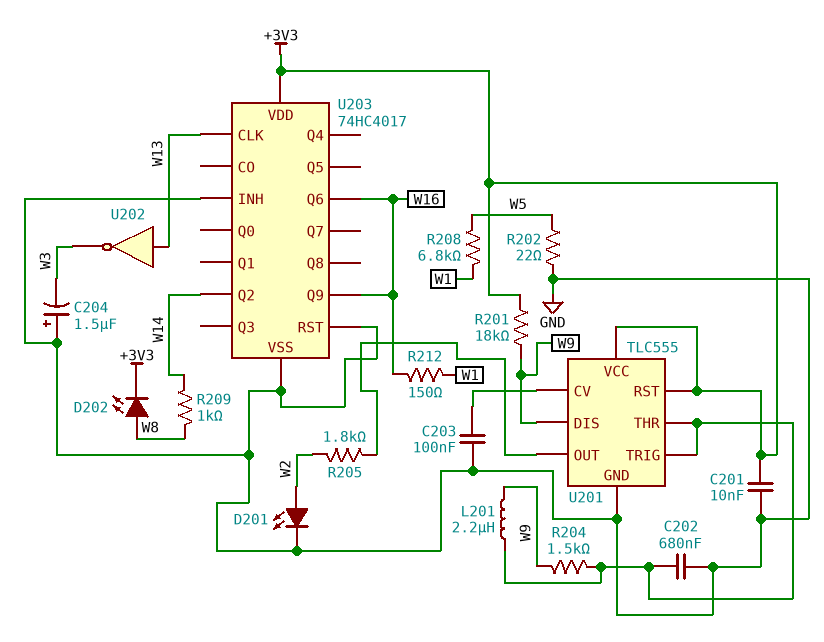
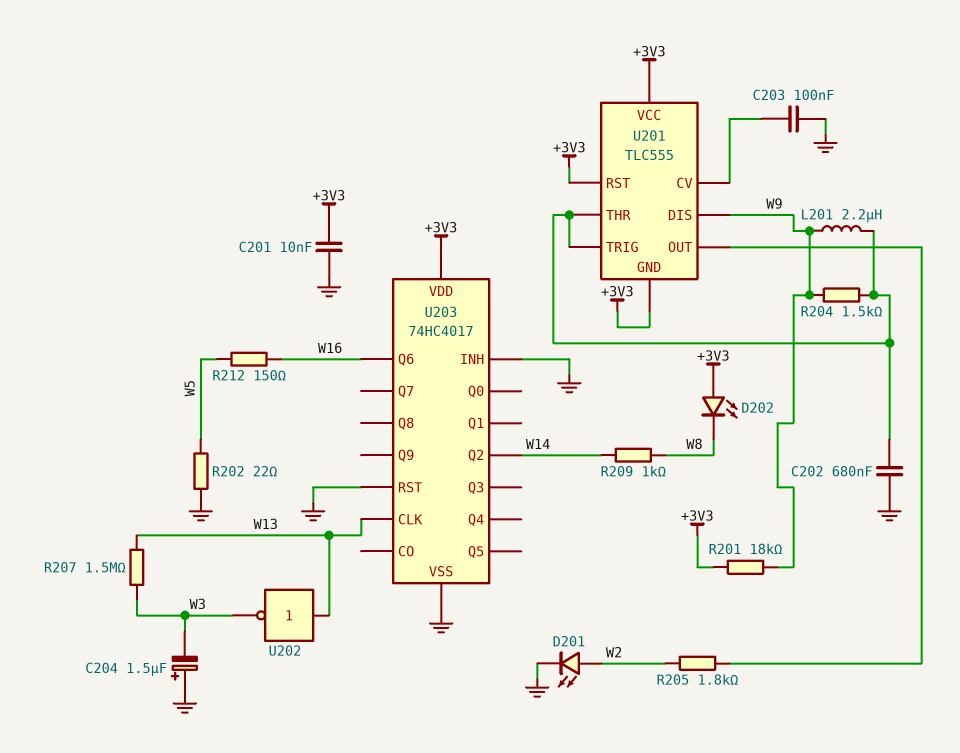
D202: LED (A W8, K +3V3) -> LED (A +3V3, K W8)
R207: none -> 1.5M (W3, W13)
R208: 6.8k (W1, W5) -> none
R212: 150 (W1, W16) -> 150 (W5, W16)
U201 pin GND: GND -> +3V3
U203 pin Q9: W16 -> none

